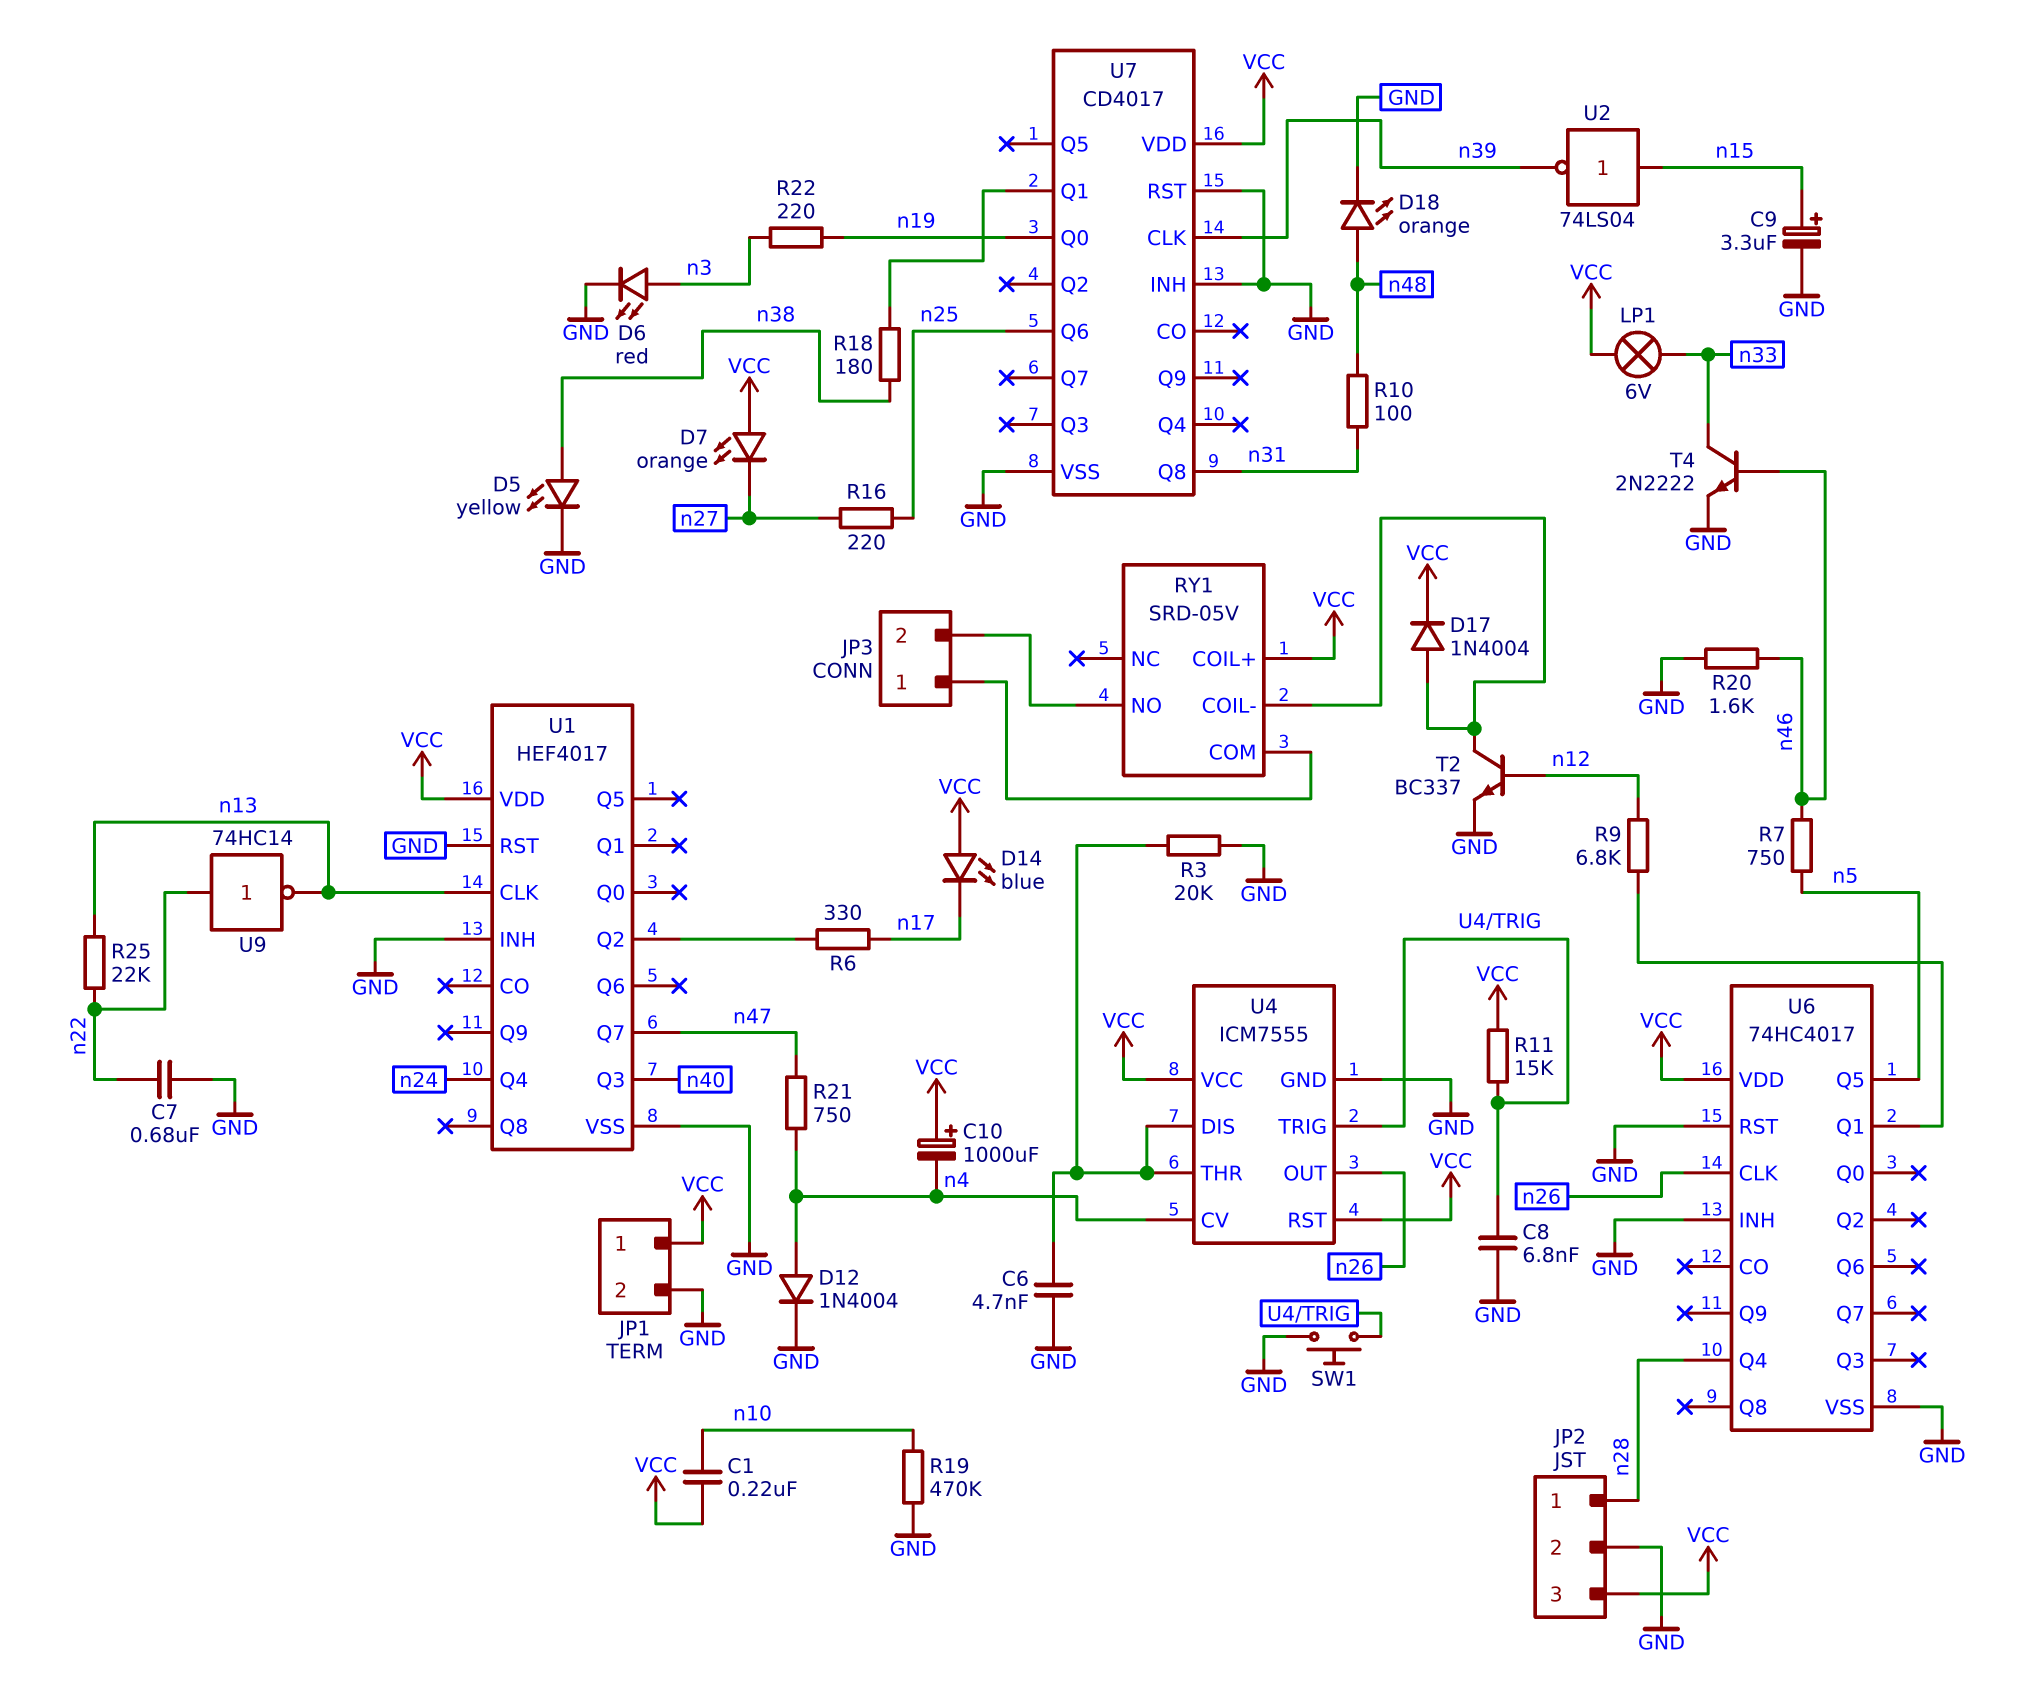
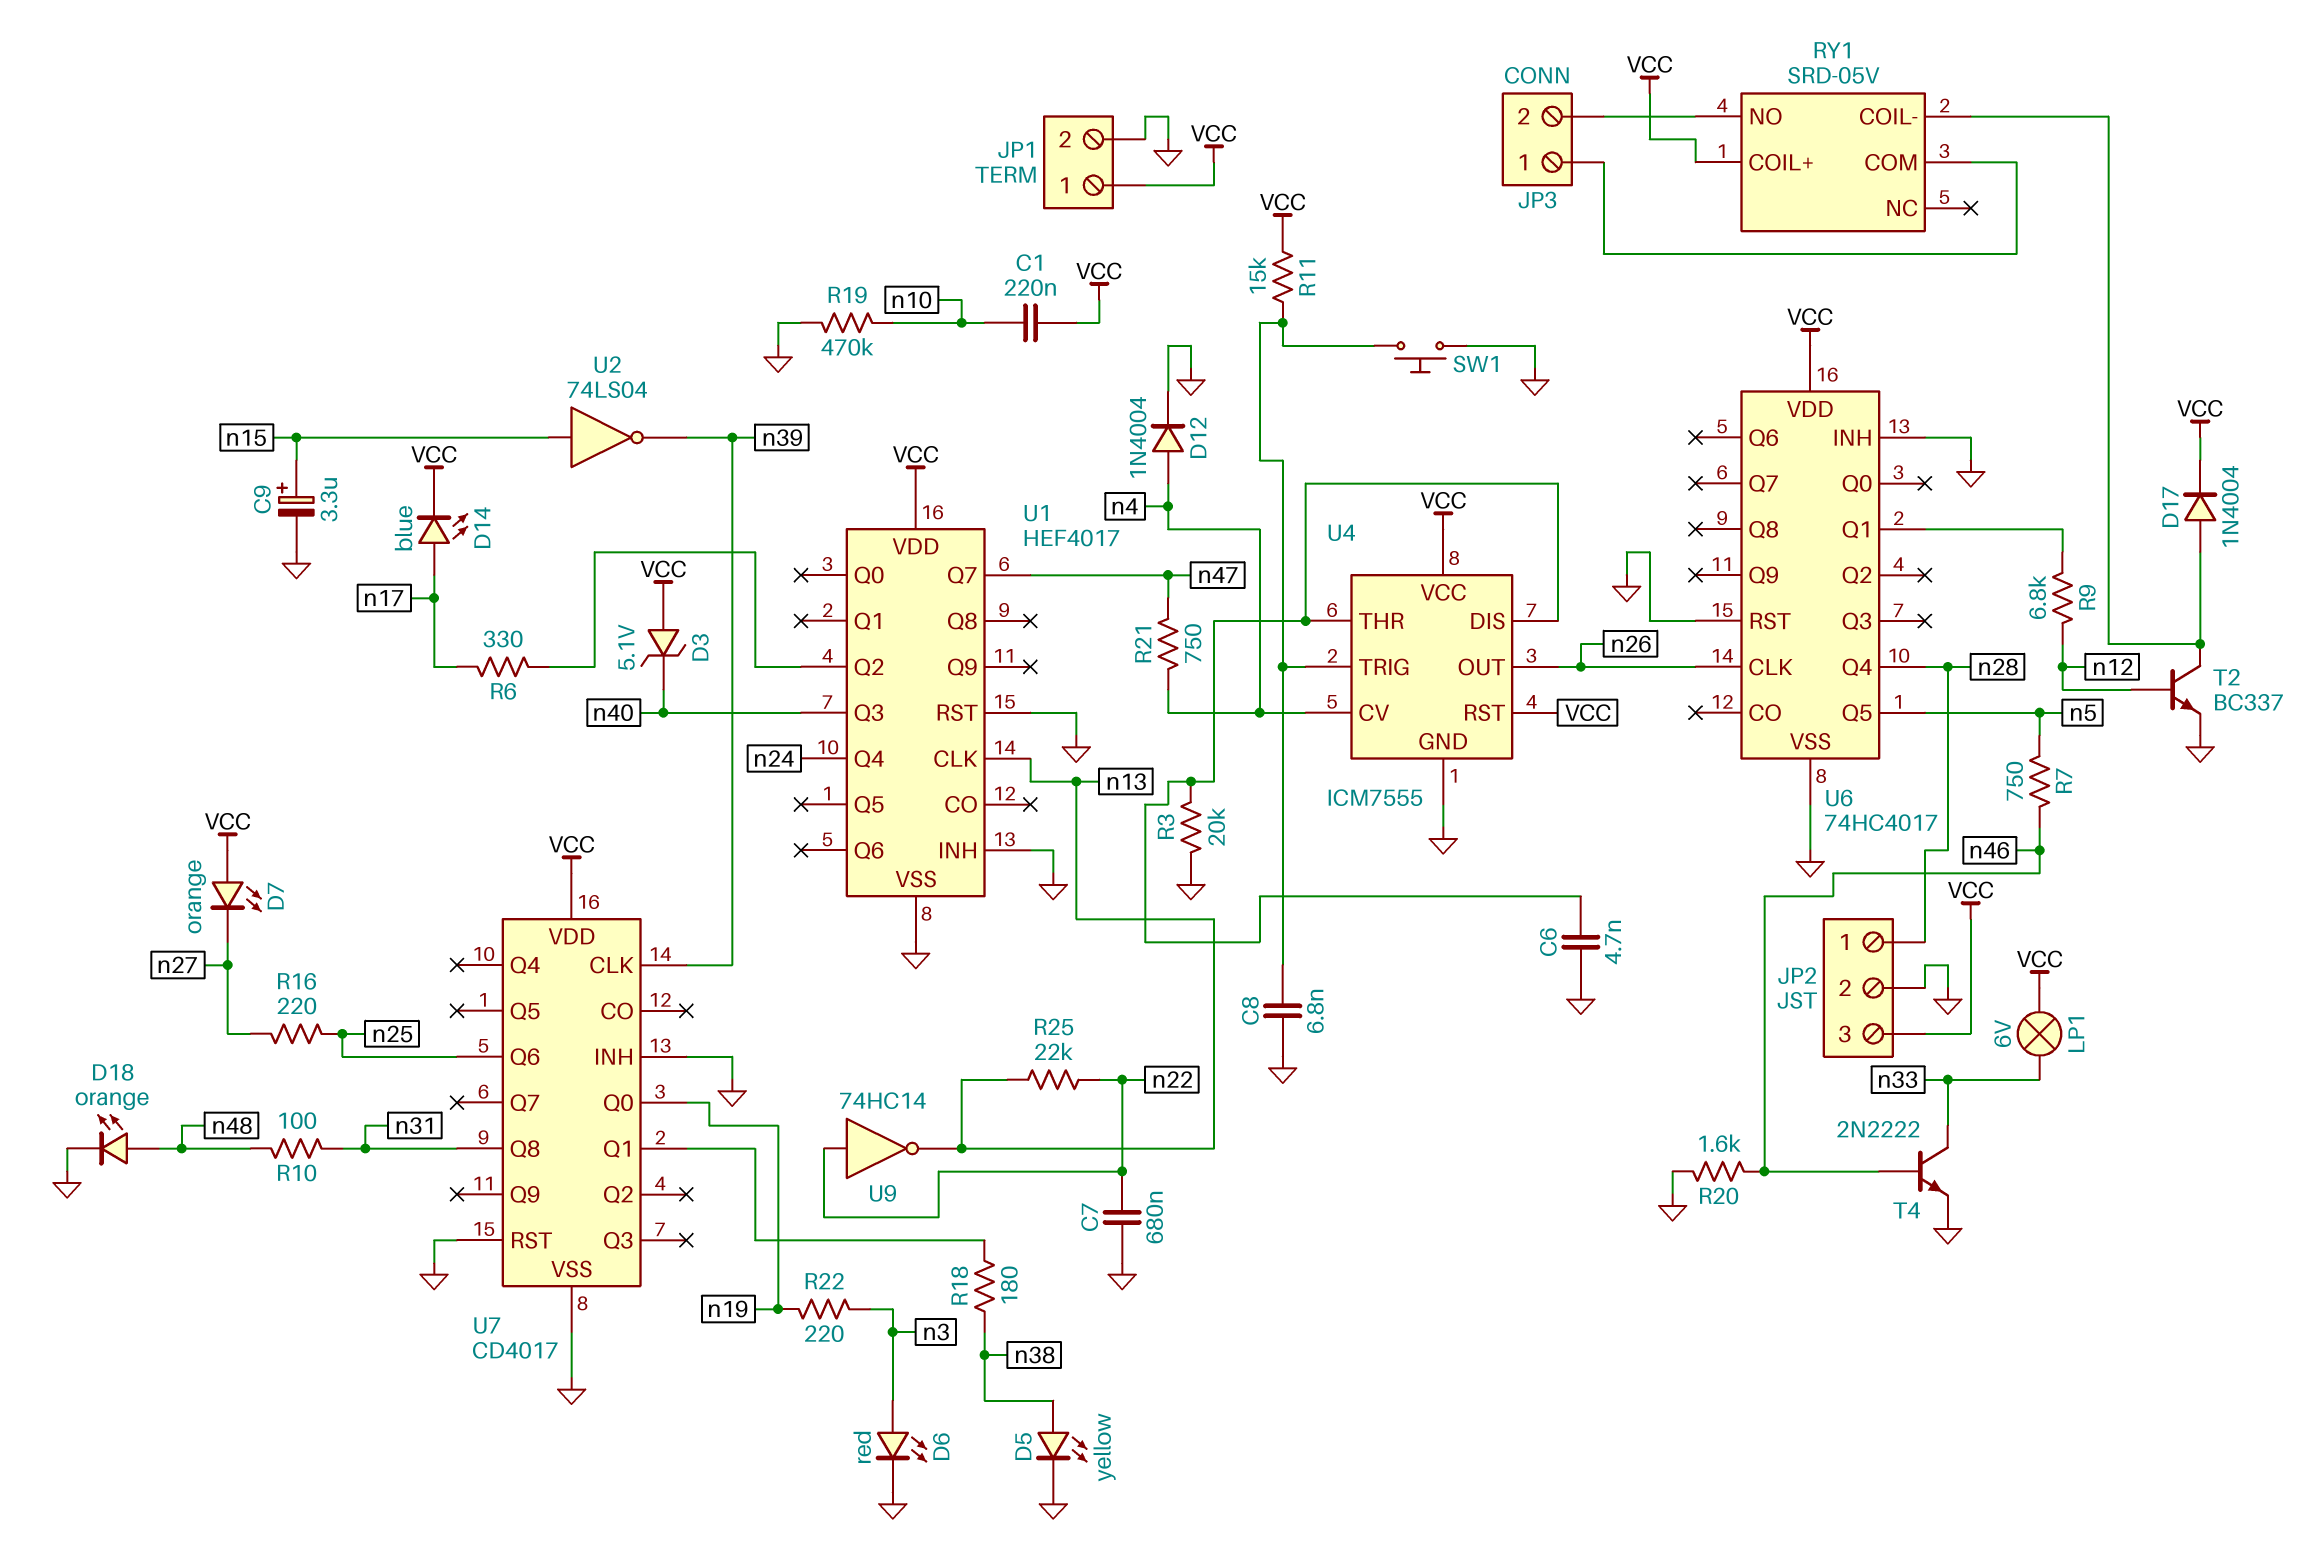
C10: 1000uF (plus VCC, minus n4) -> none
D3: none -> zener 5.1V (A VCC, K n40)
D14: LED blue (A VCC, K n17) -> LED blue (A n17, K VCC)

